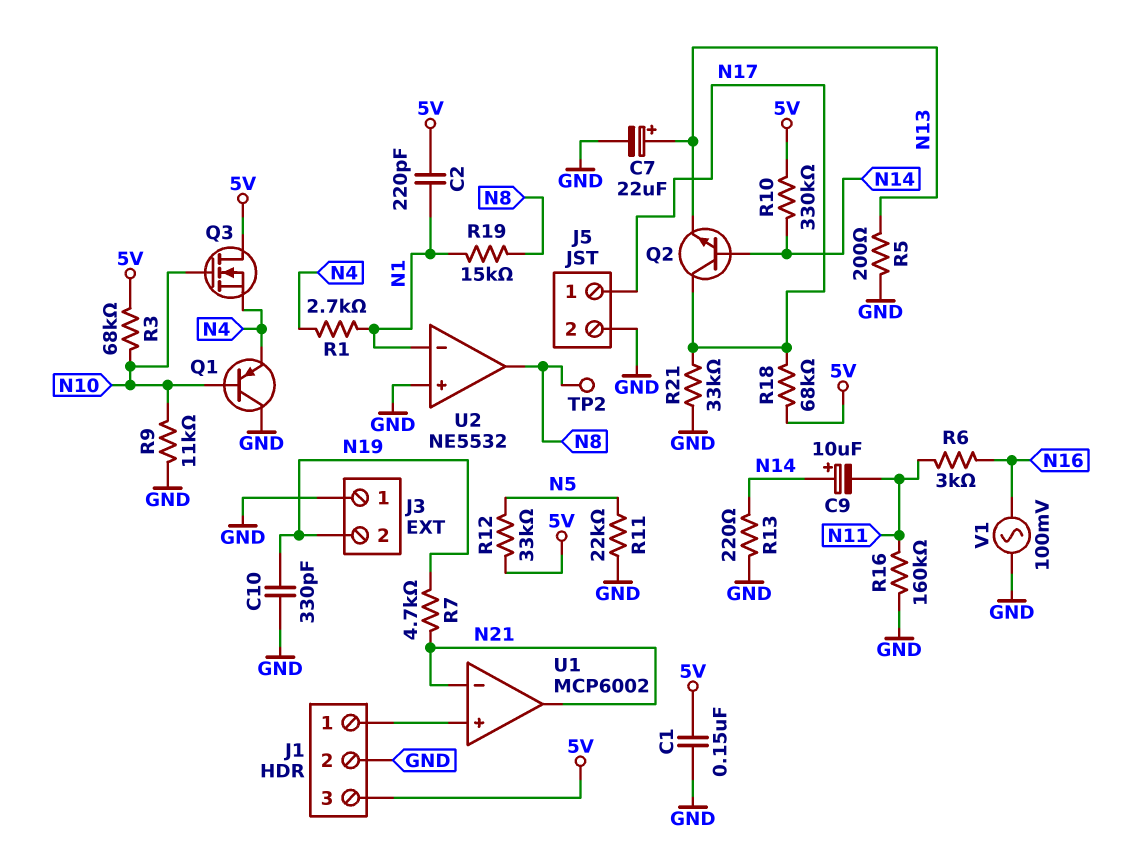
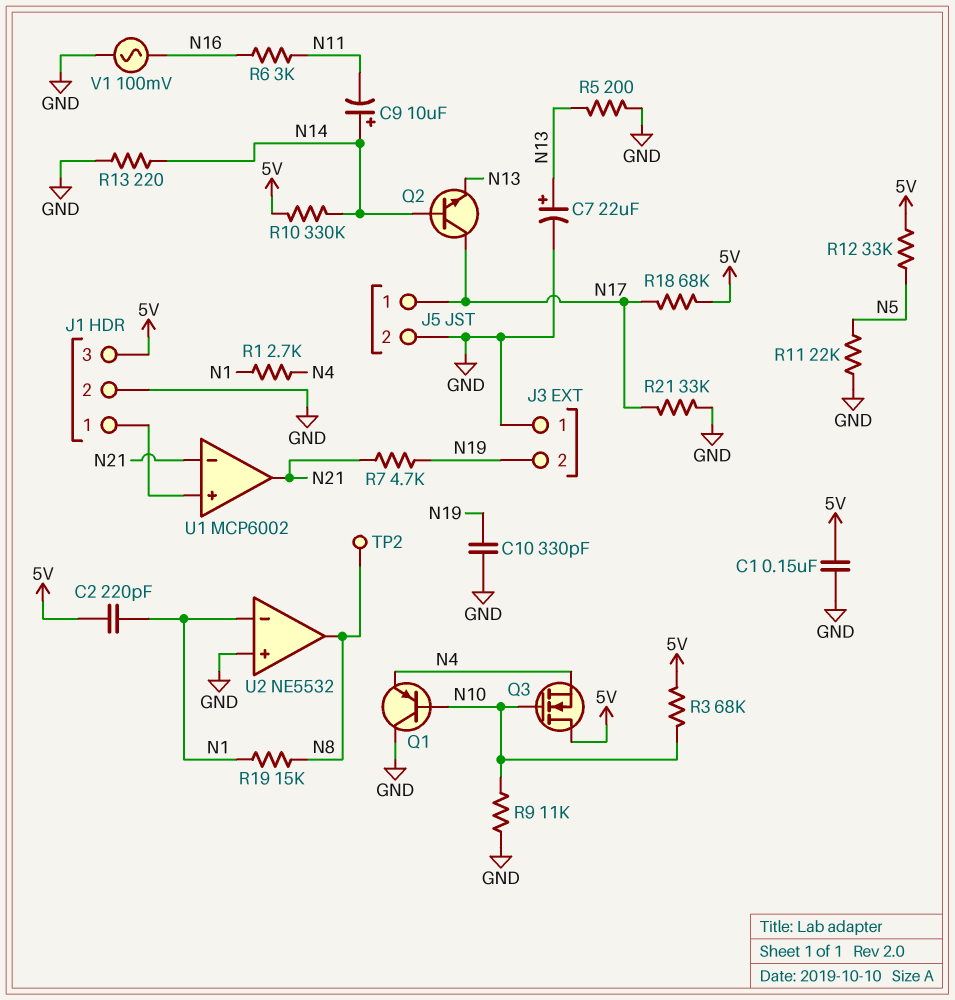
R16: 160k (GND, N11) -> none

